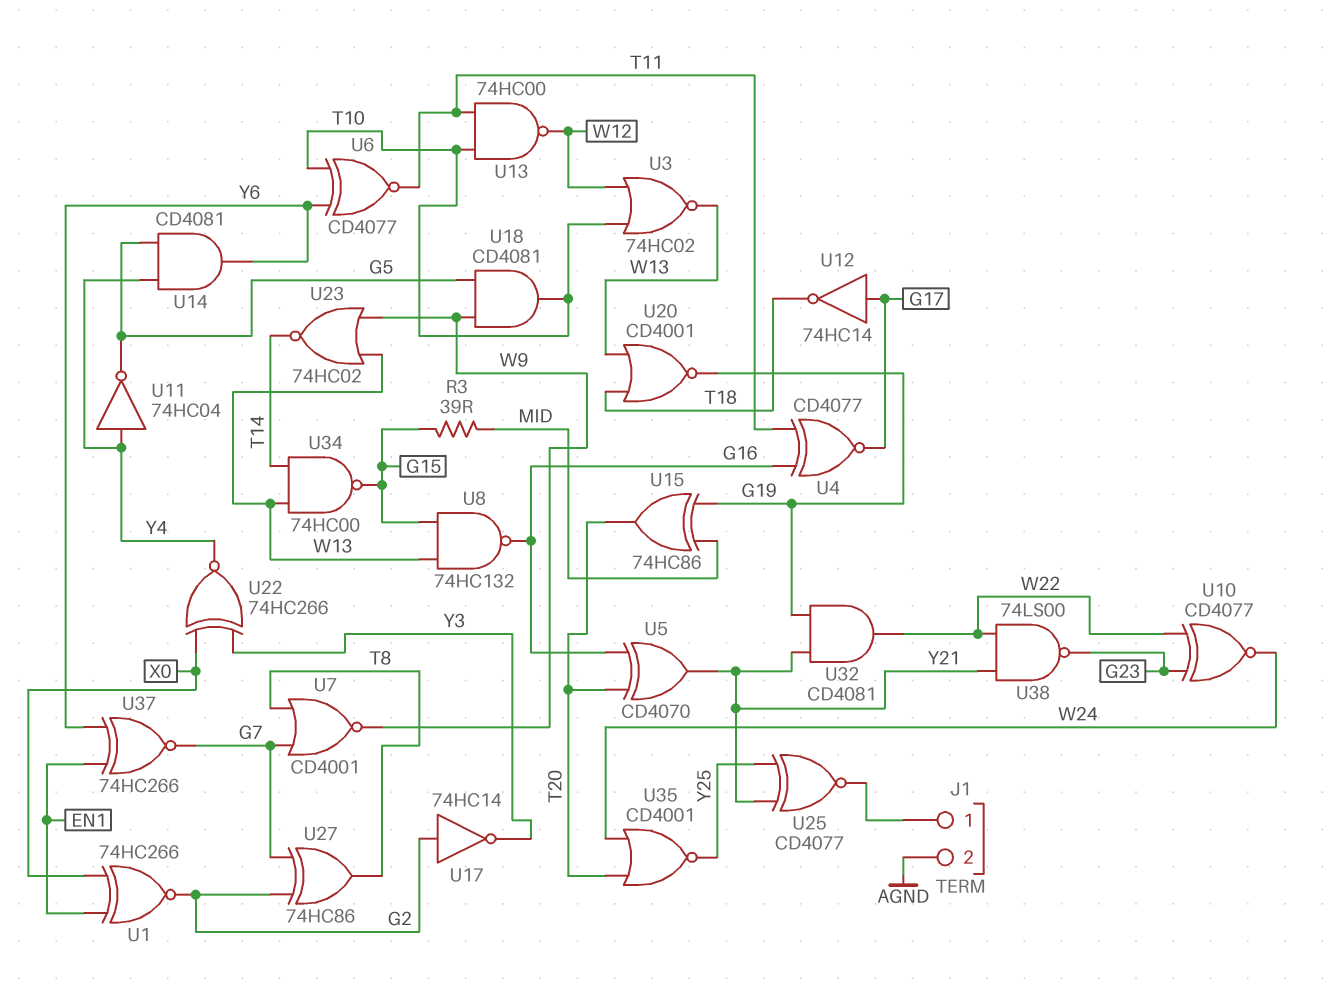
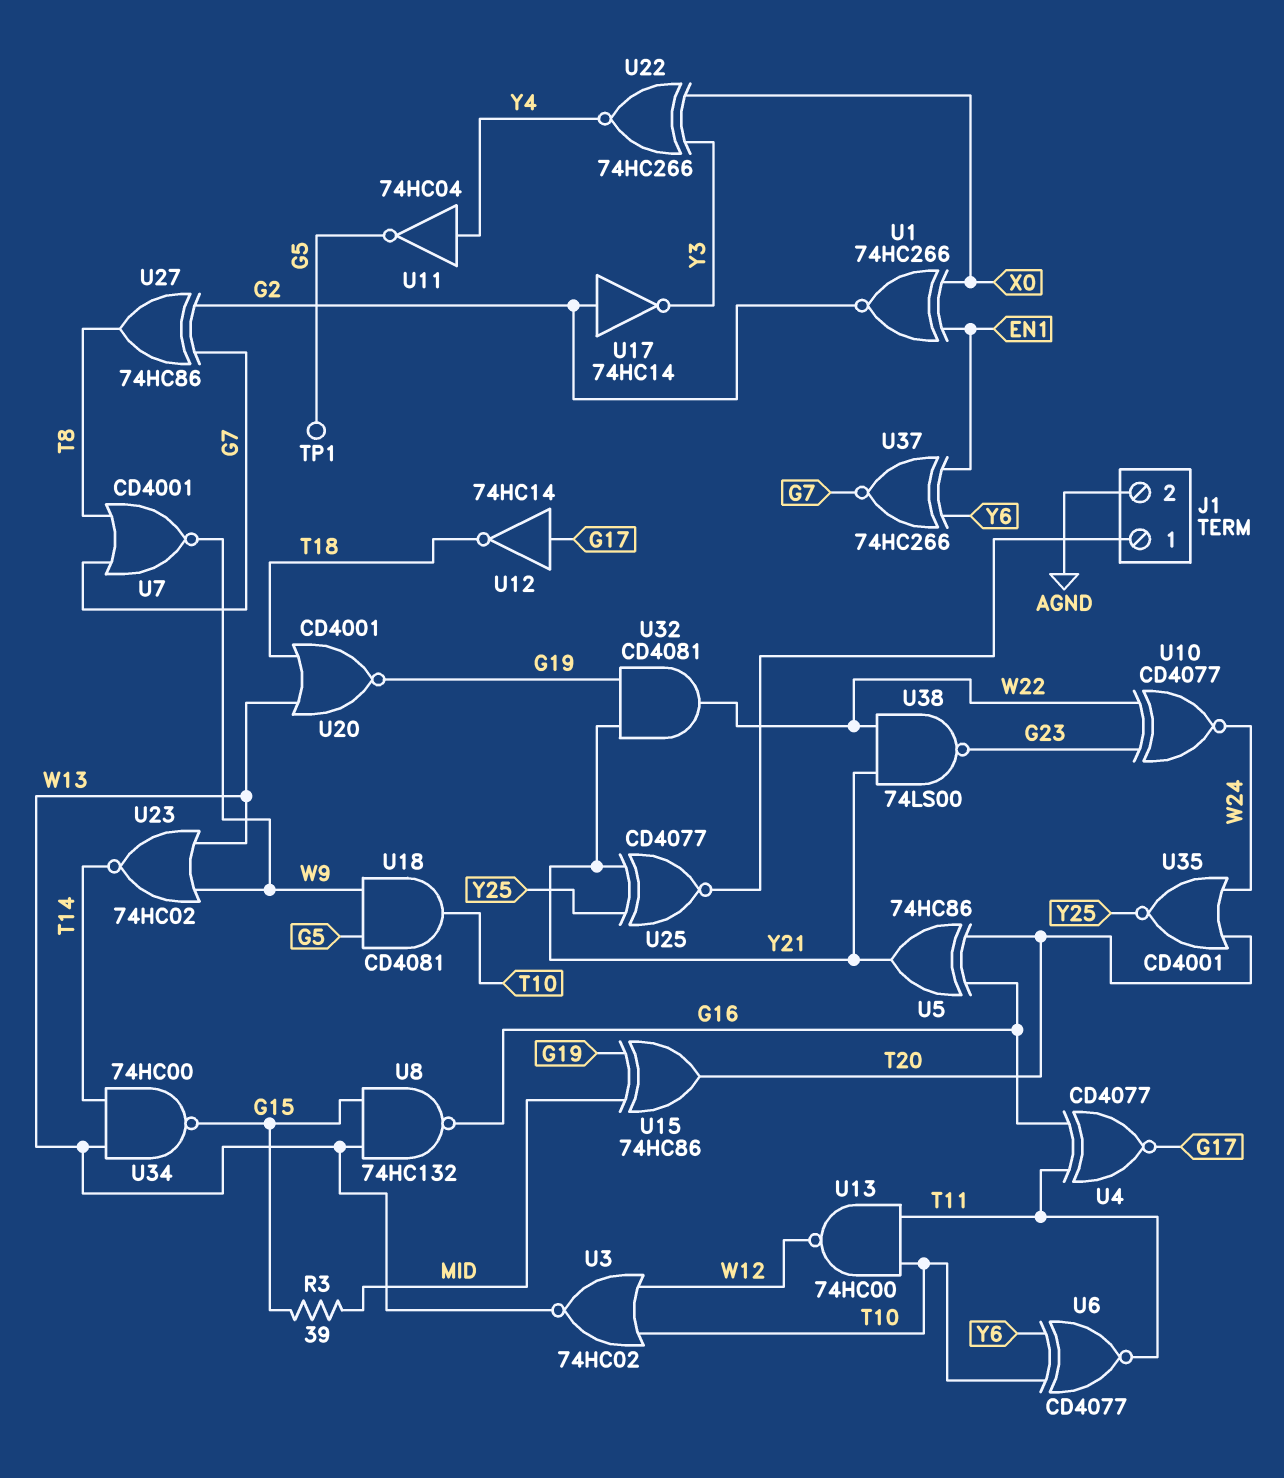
TP1: none -> test point (G5)
U5: XOR CD4070 (in G16, in T20, out Y21) -> XOR 74HC86 (in G16, in T20, out Y21)
U14: AND CD4081 (in G5, in Y4, out Y6) -> none

